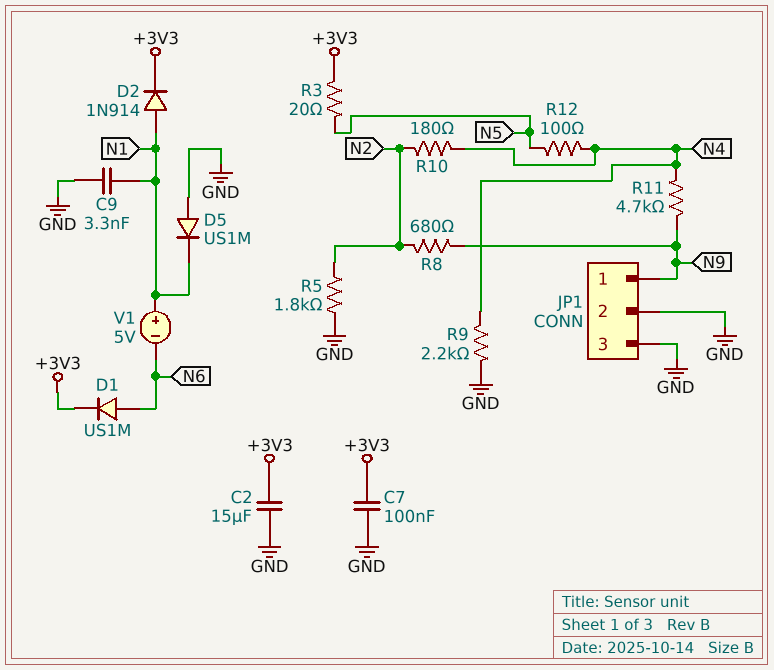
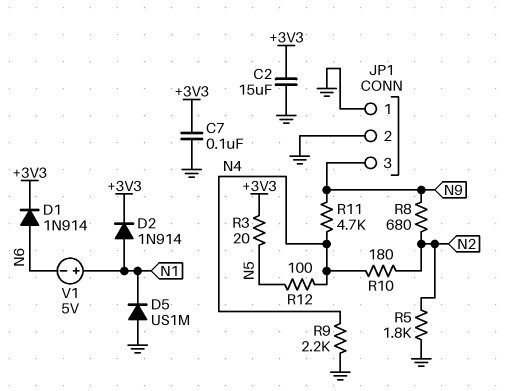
C9: 3.3nF (GND, N1) -> none
D1: diode US1M (A N6, K +3V3) -> diode 1N914 (A N6, K +3V3)
JP1 pin 1: N9 -> GND
JP1 pin 3: GND -> N9

